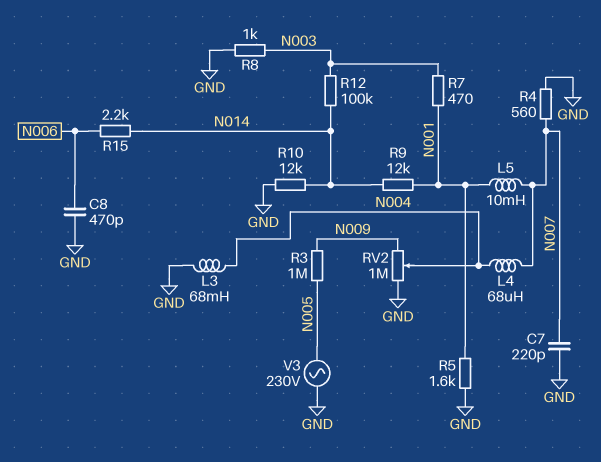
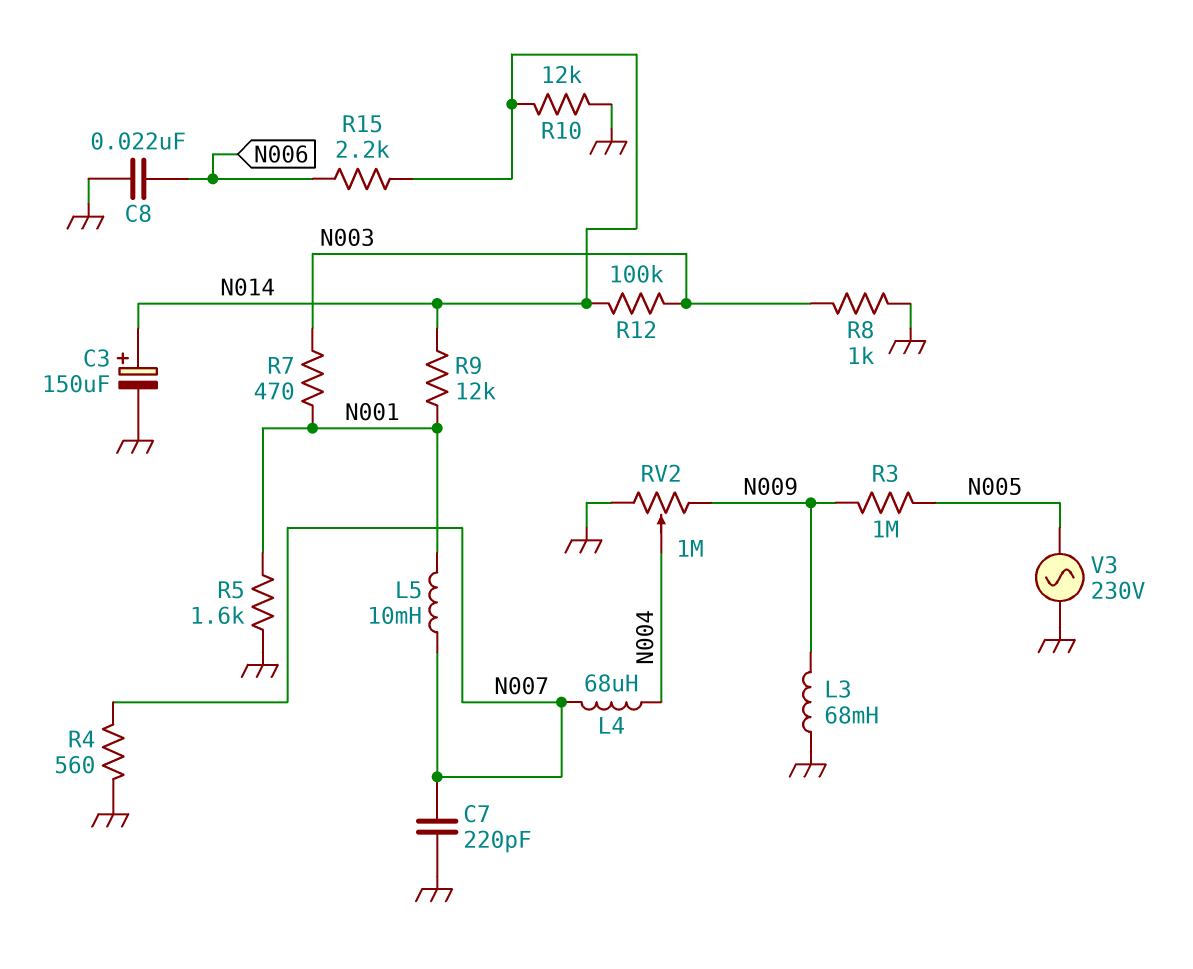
C3: none -> 150uF (plus N014, minus GND)
C8: 470pF (GND, N006) -> 22nF (GND, N006)
L3: 68mH (GND, N004) -> 68mH (GND, N009)

